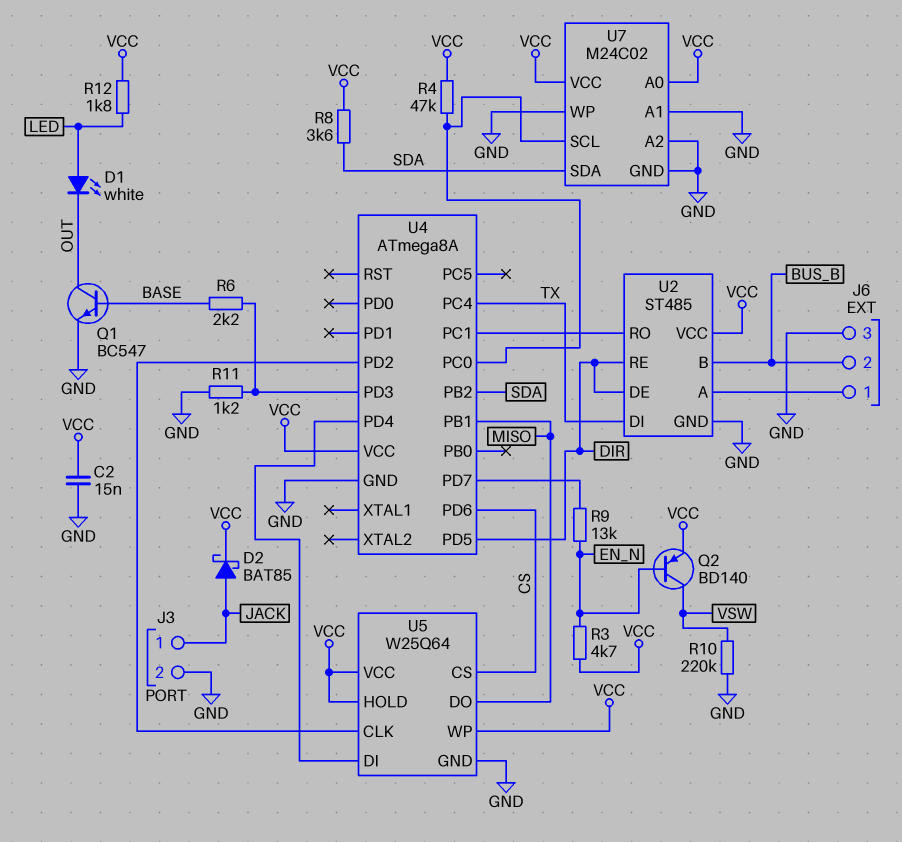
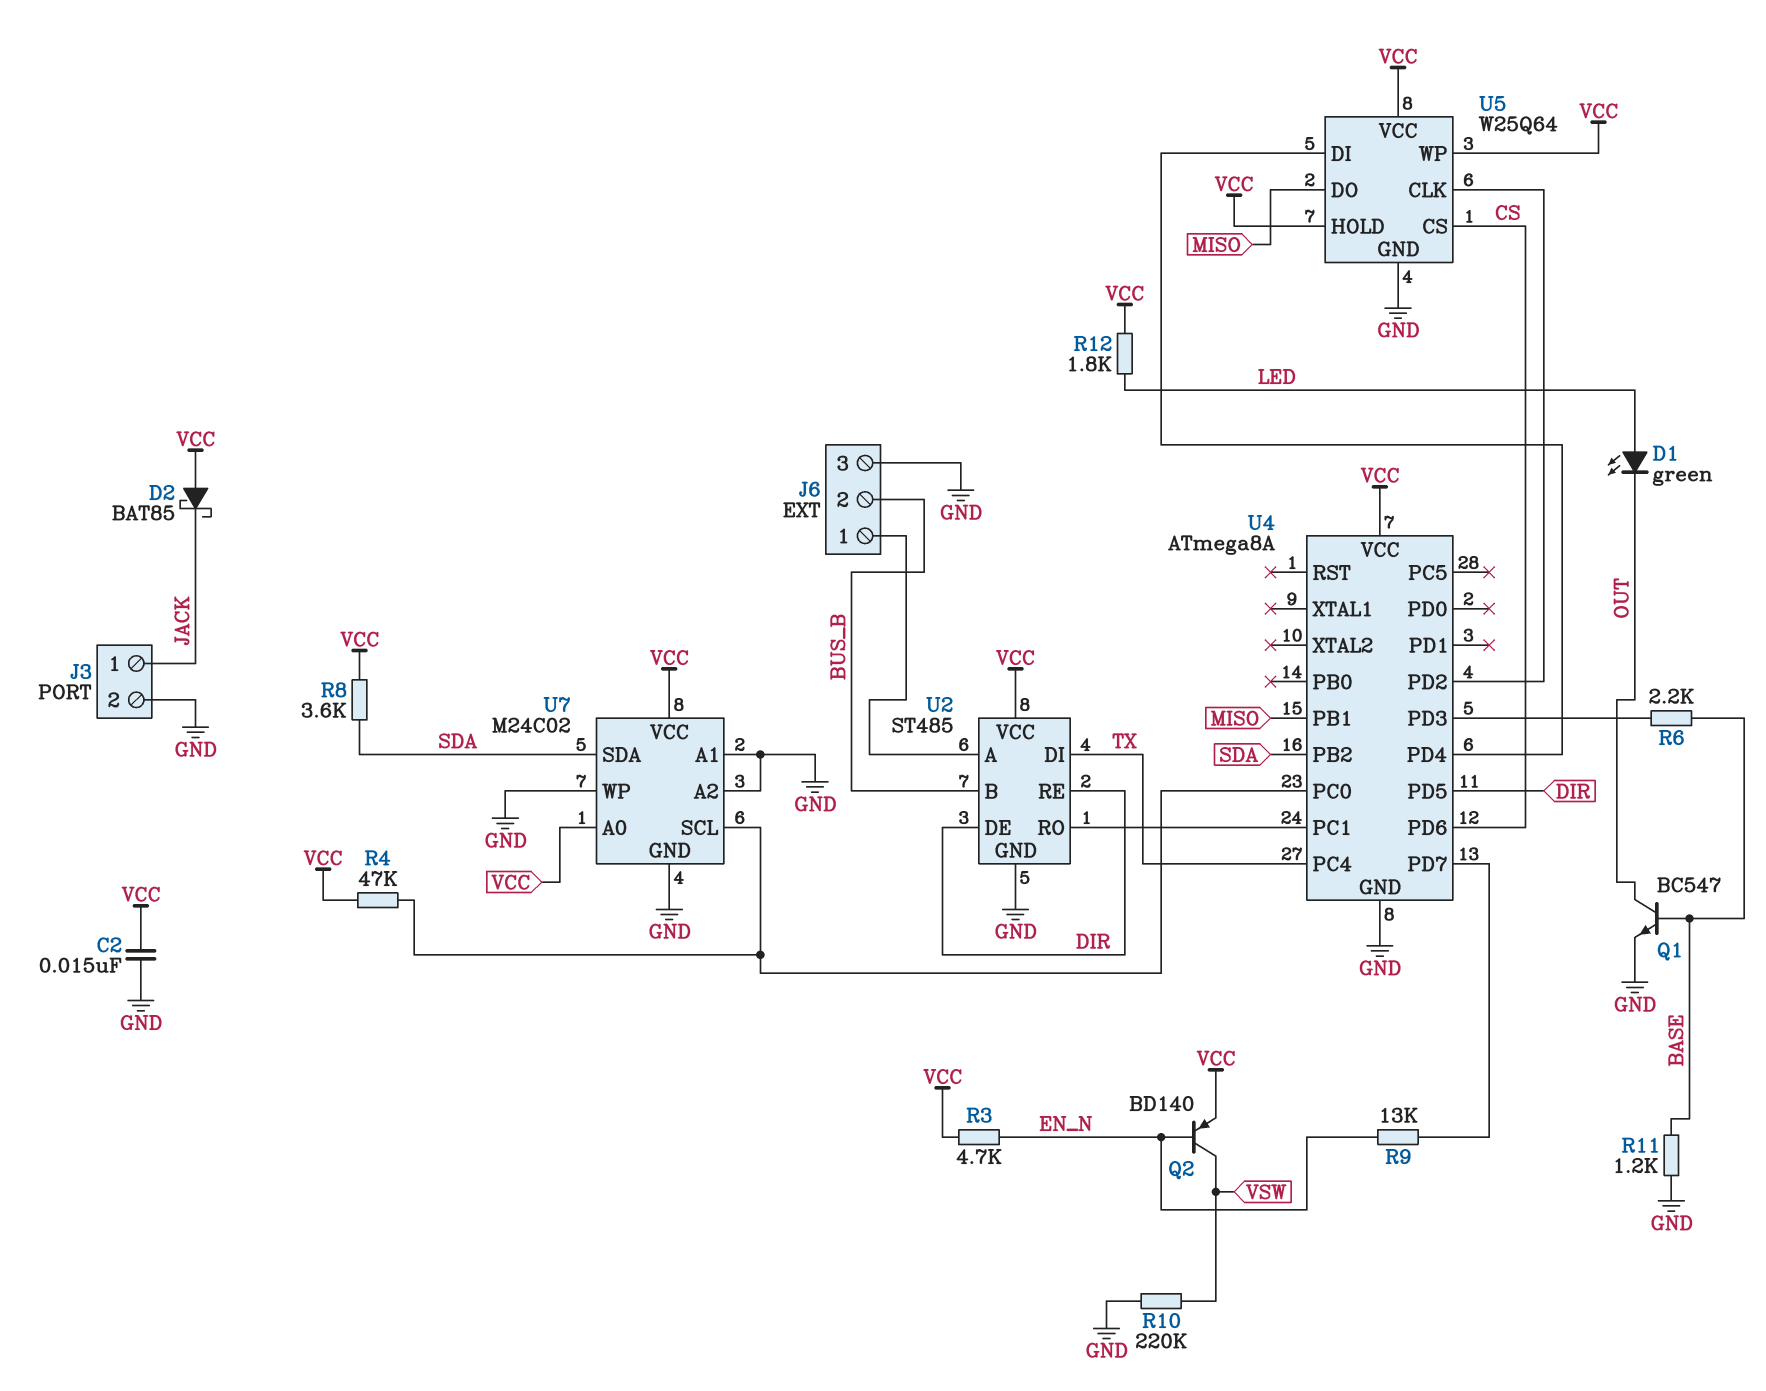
D1: LED white (A LED, K OUT) -> LED green (A LED, K OUT)
D2: schottky BAT85 (A JACK, K VCC) -> schottky BAT85 (A VCC, K JACK)
R11: 1.2k (GND, U4/PD3) -> 1.2k (BASE, GND)

